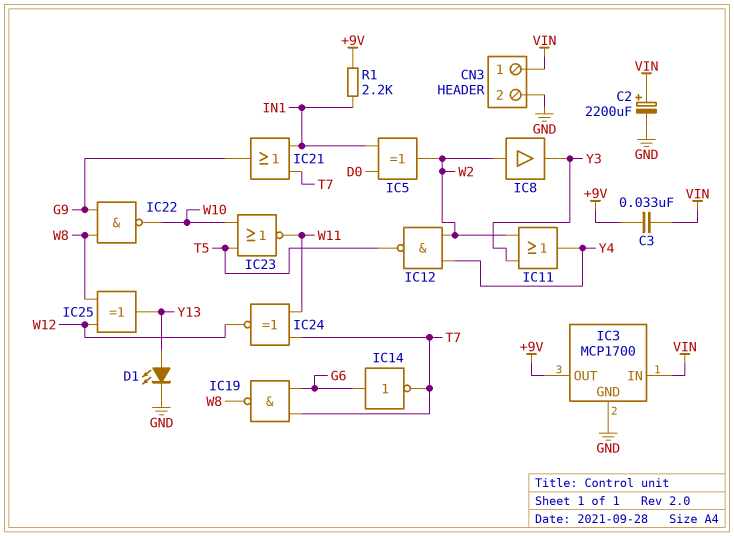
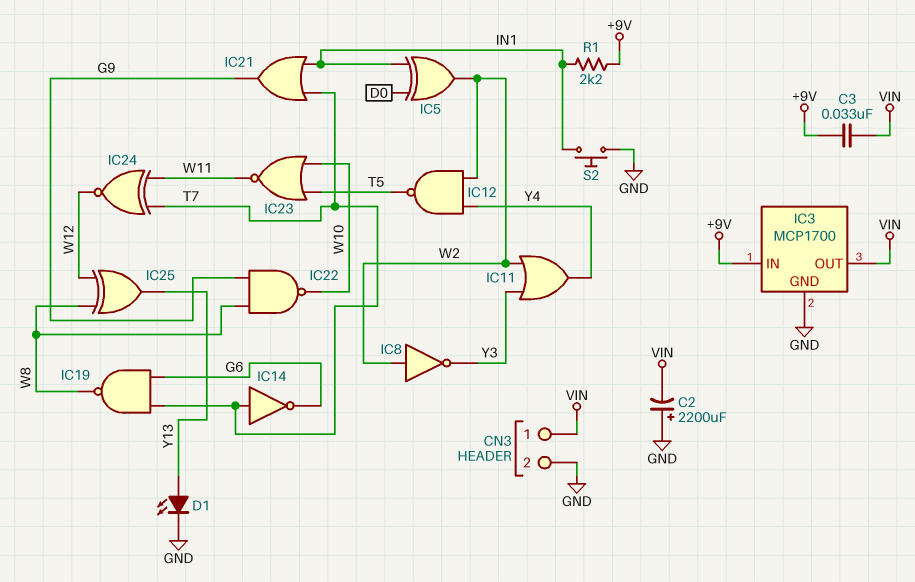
C2: 2200uF (plus VIN, minus GND) -> 2200uF (plus GND, minus VIN)
IC3 pin IN: VIN -> +9V
IC3 pin OUT: +9V -> VIN
IC8: buffer (in W2, out Y3) -> NOT (in W2, out Y3)
IC14: NOT (in G6, out T7) -> NOT (in T7, out G6)
S2: none -> button (GND, IN1)

